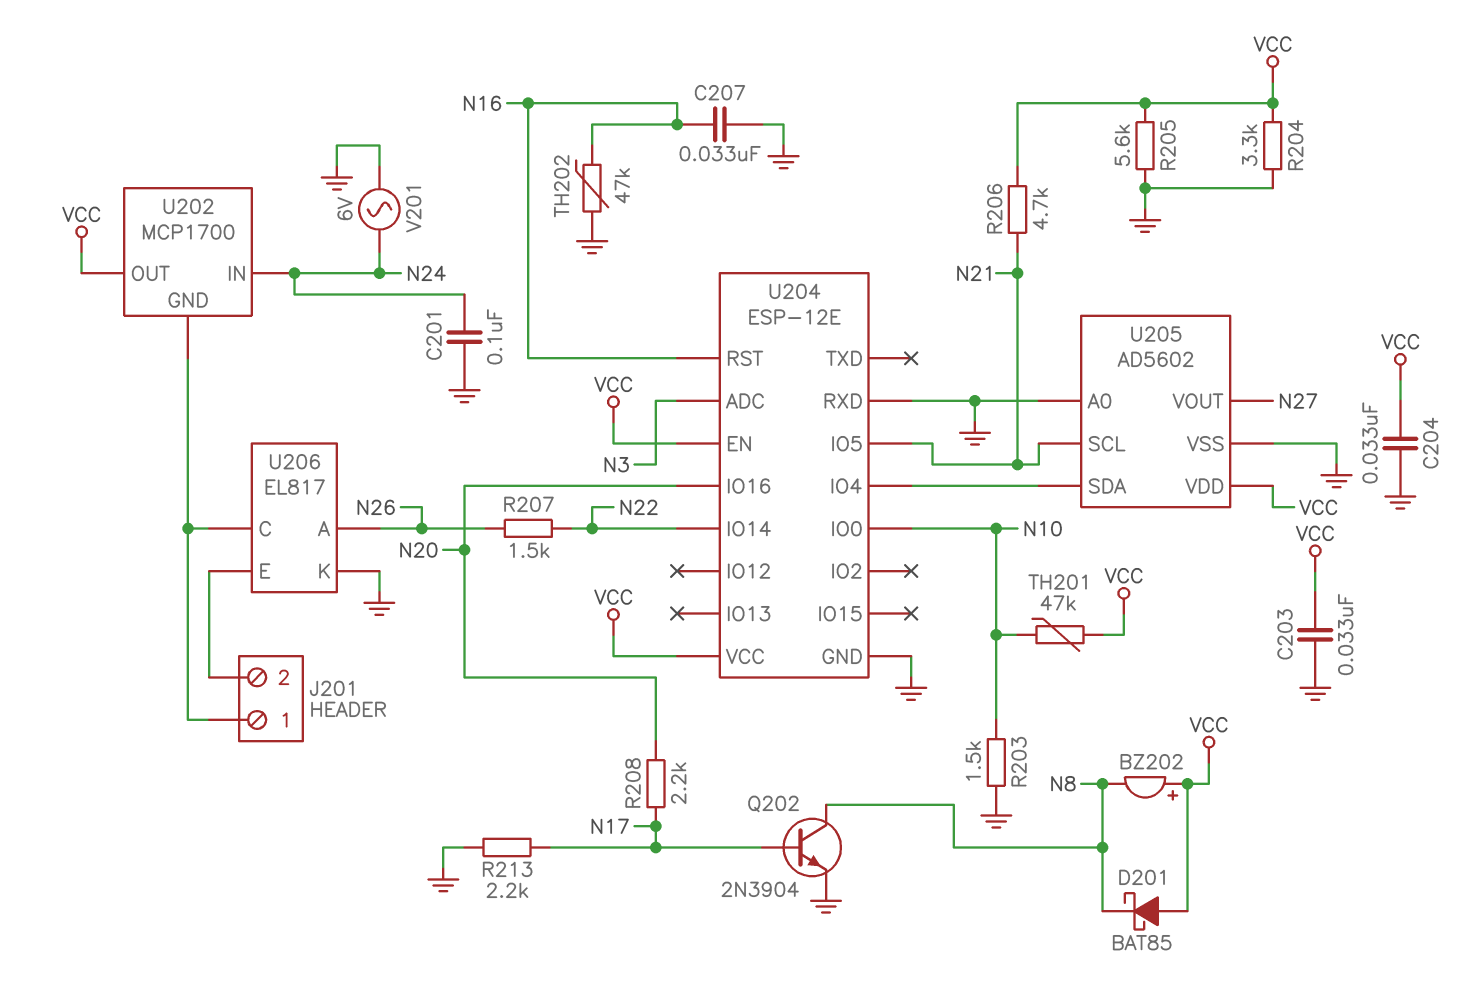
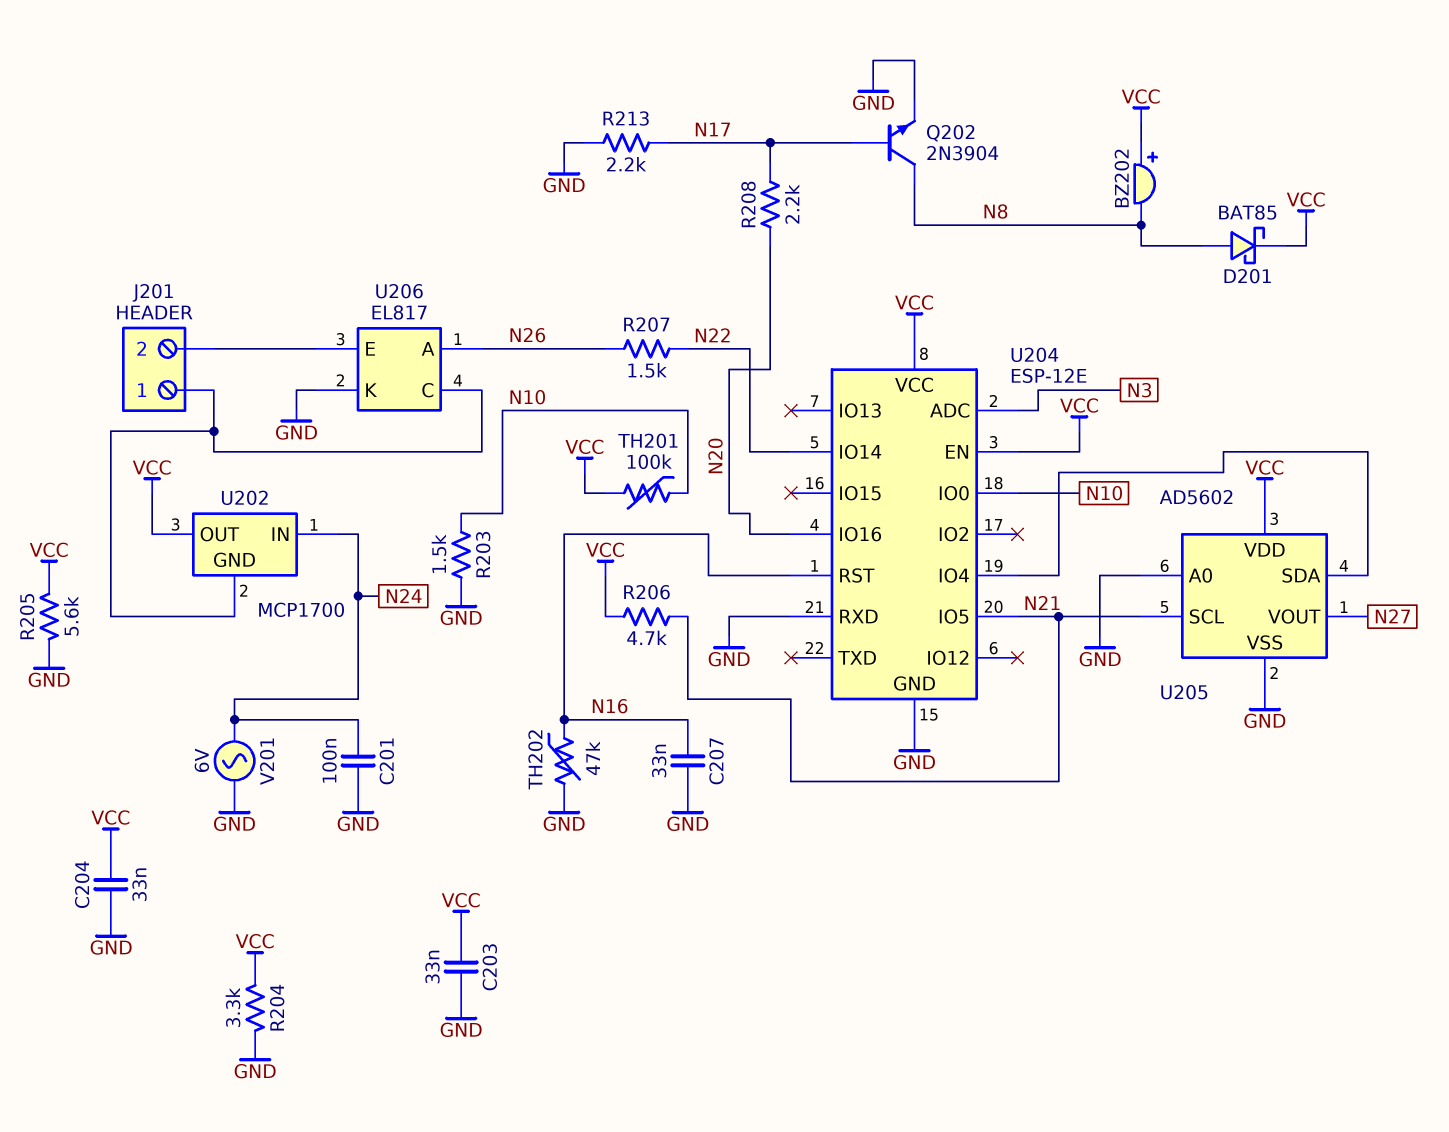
D201: schottky BAT85 (A VCC, K N8) -> schottky BAT85 (A N8, K VCC)
TH201: 47k (N10, VCC) -> 100k (N10, VCC)

